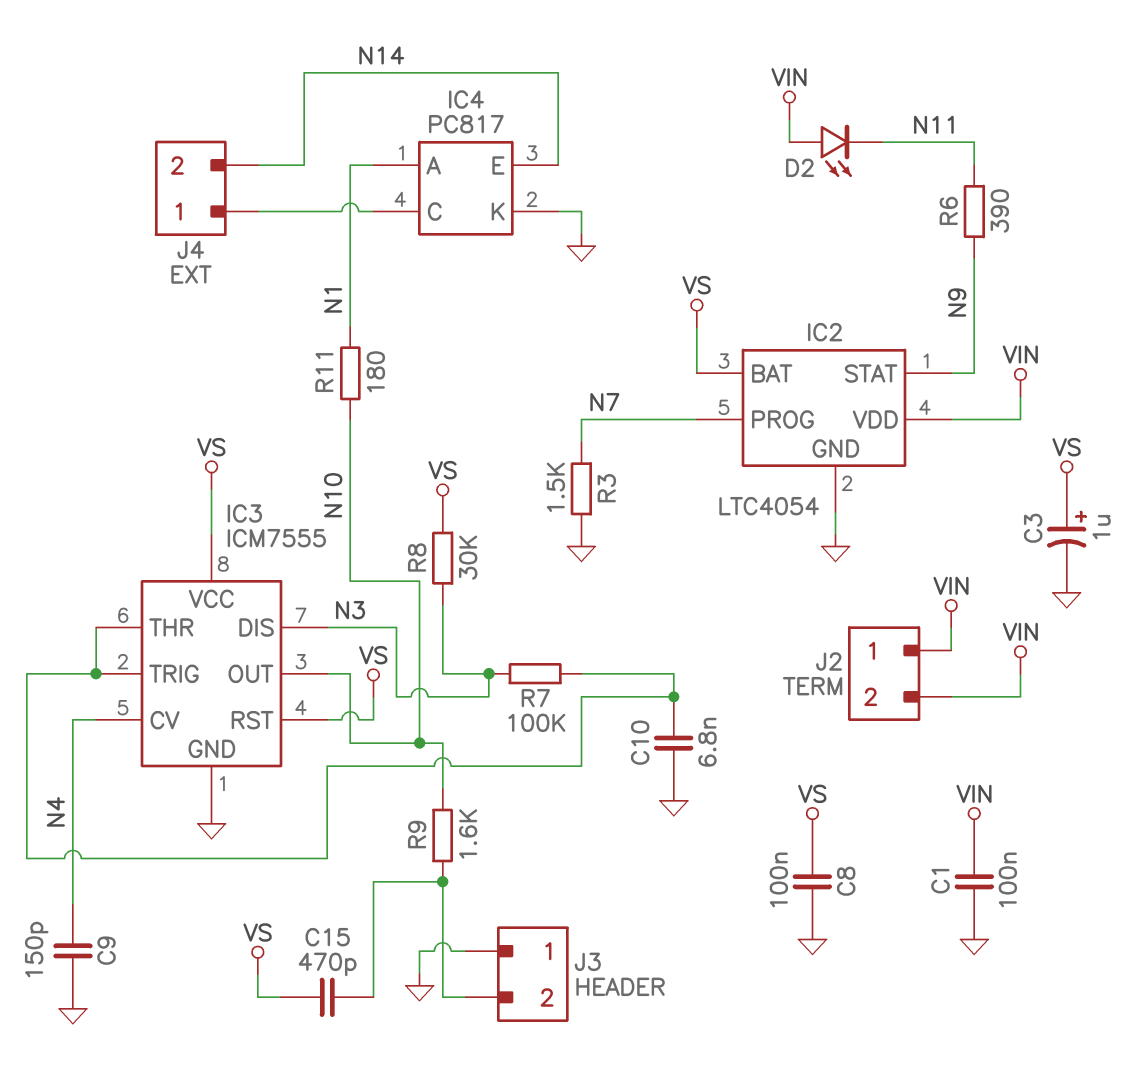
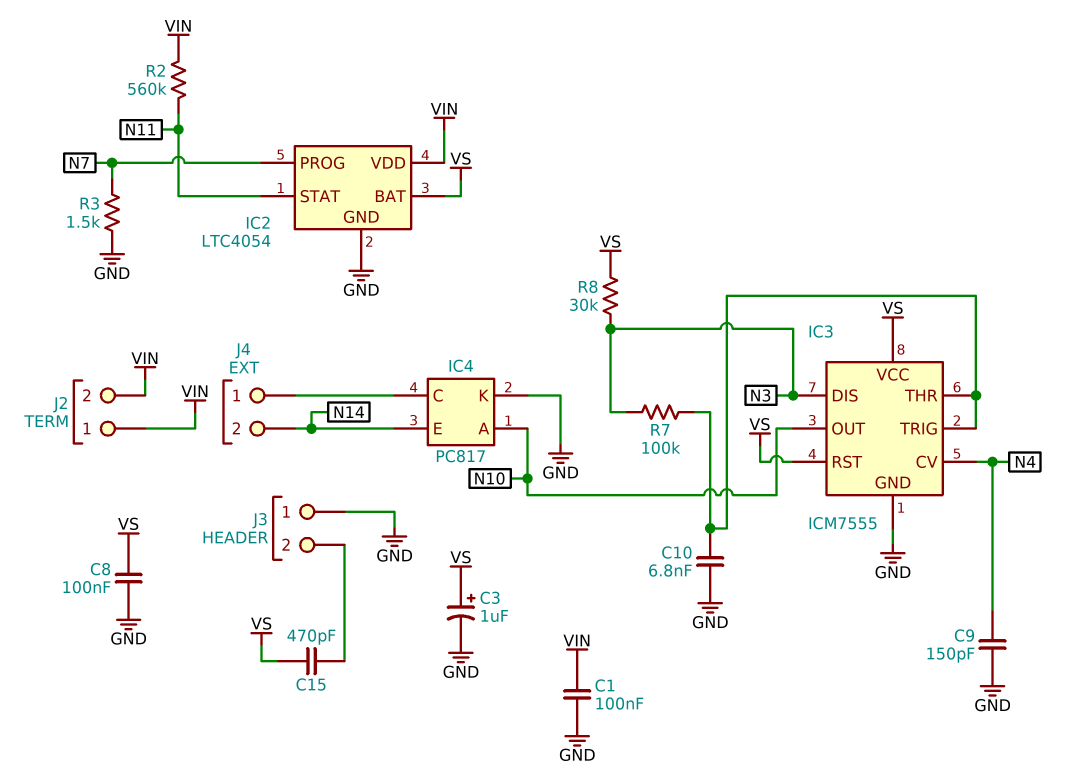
D2: LED (A VIN, K N11) -> none
IC2 pin STAT: N9 -> N11
IC4 pin A: N1 -> N10
R2: none -> 560k (N11, VIN)
R6: 390 (N9, N11) -> none
R9: 1.6k (J3/2, N10) -> none
R11: 180 (N1, N10) -> none

